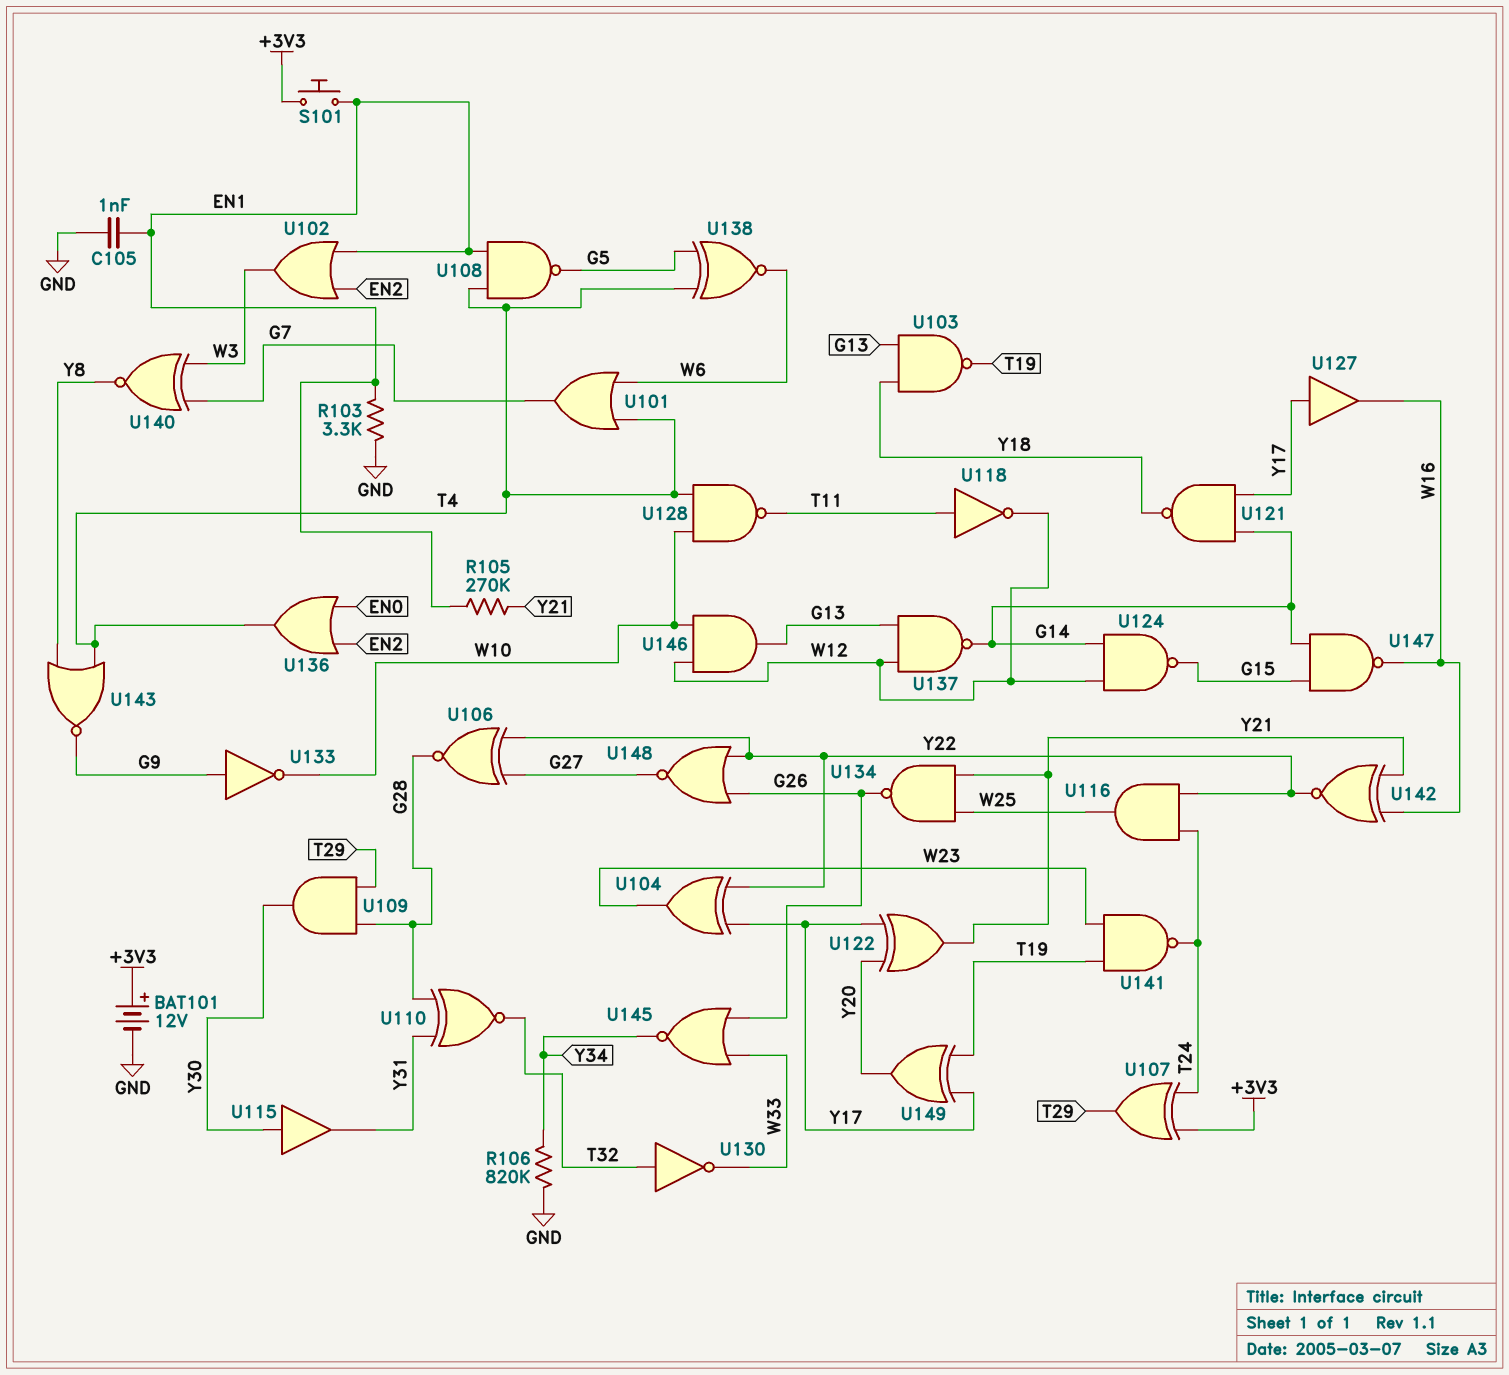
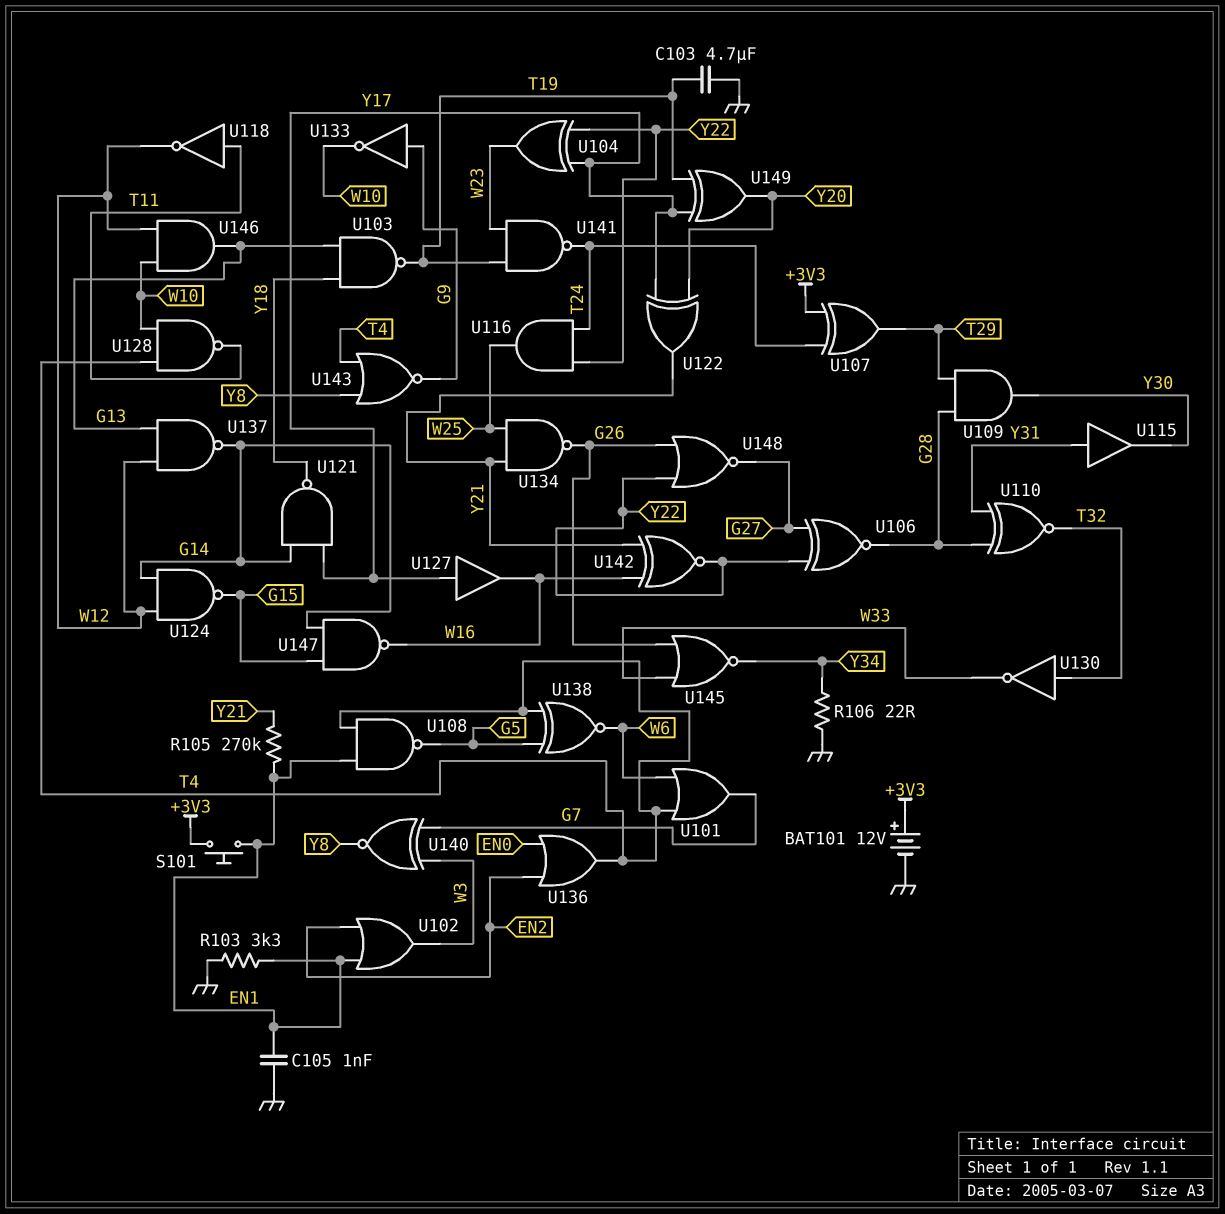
C103: none -> 4.7uF (GND, T19)
R106: 820k (GND, Y34) -> 22 (GND, Y34)
U115: buffer (in Y30, out Y31) -> buffer (in Y31, out Y30)

